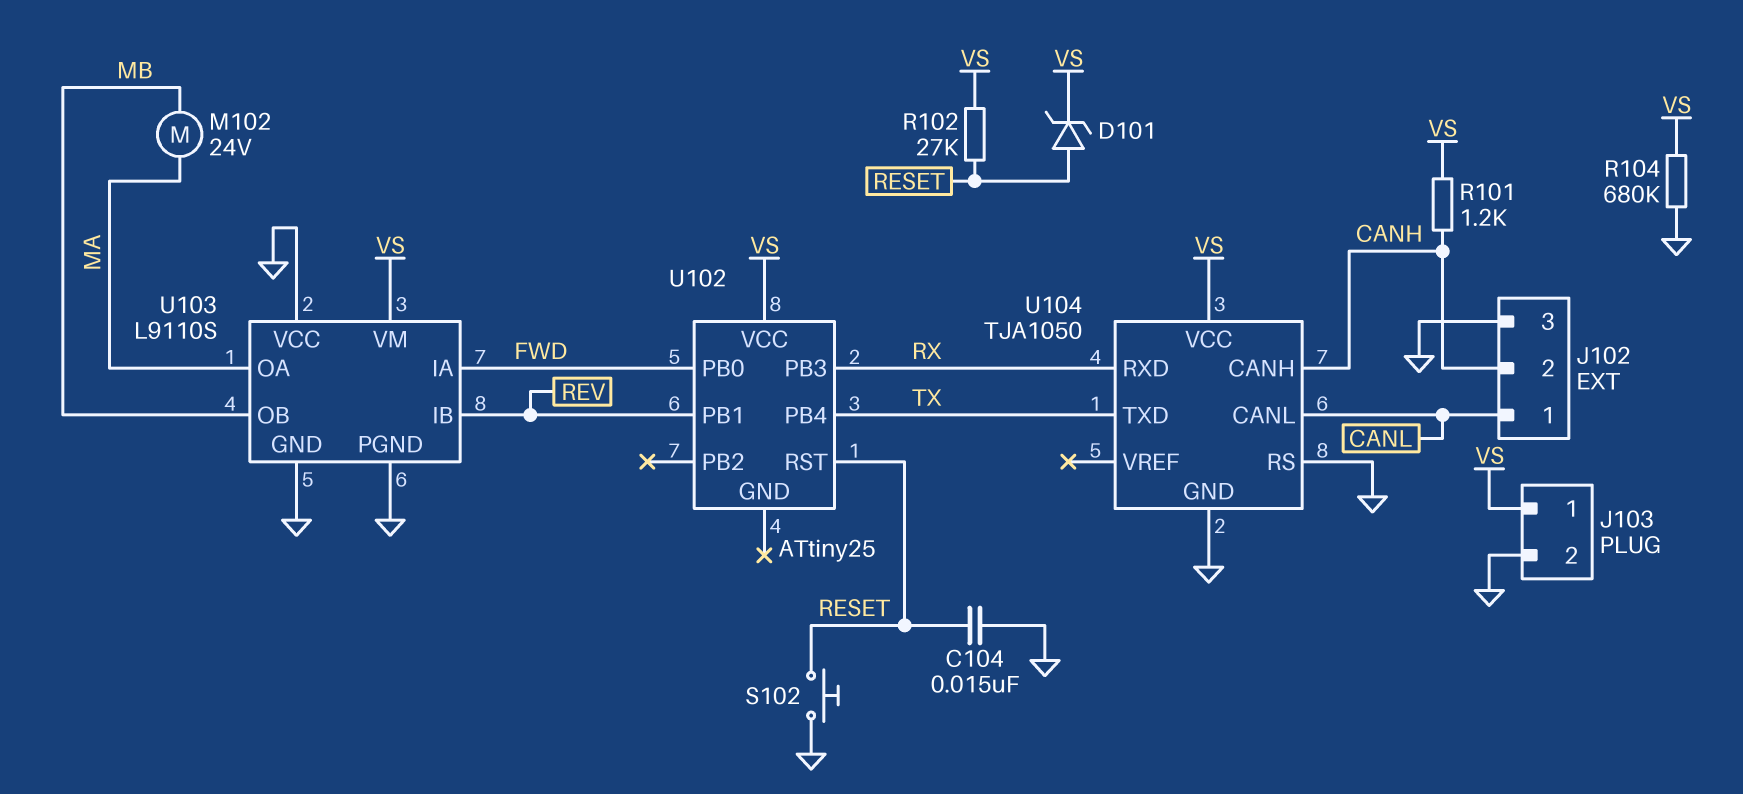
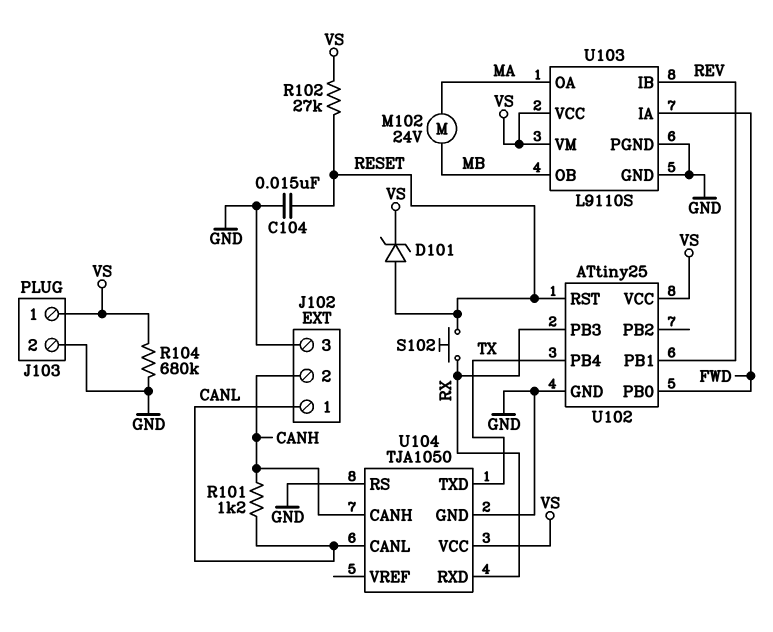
R101: 1.2k (CANH, VS) -> 1.2k (CANH, CANL)
S102: button (GND, RESET) -> button (RESET, RX)
U102 pin GND: none -> GND
U103 pin VCC: GND -> VS

